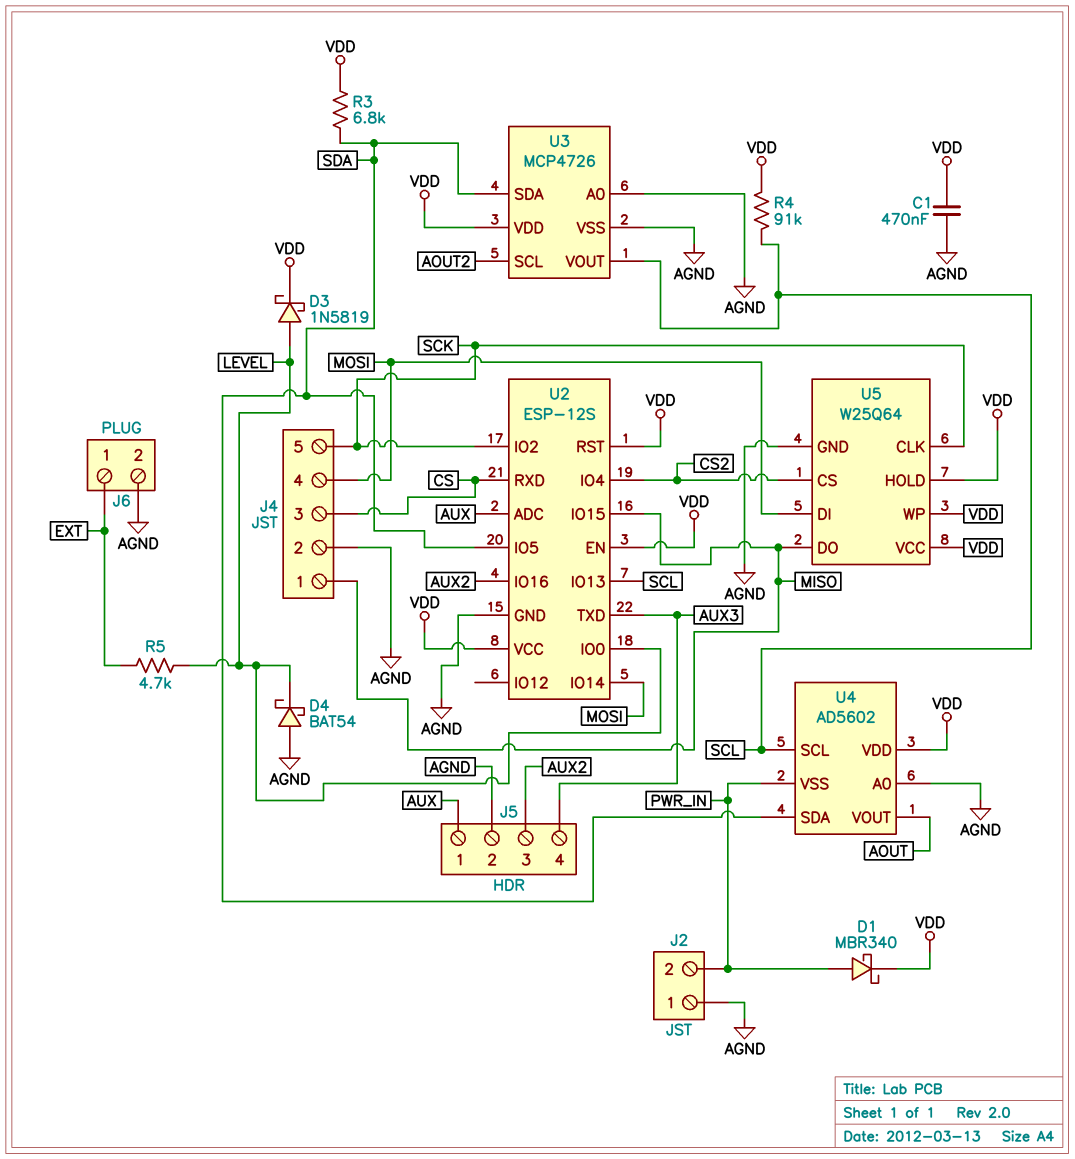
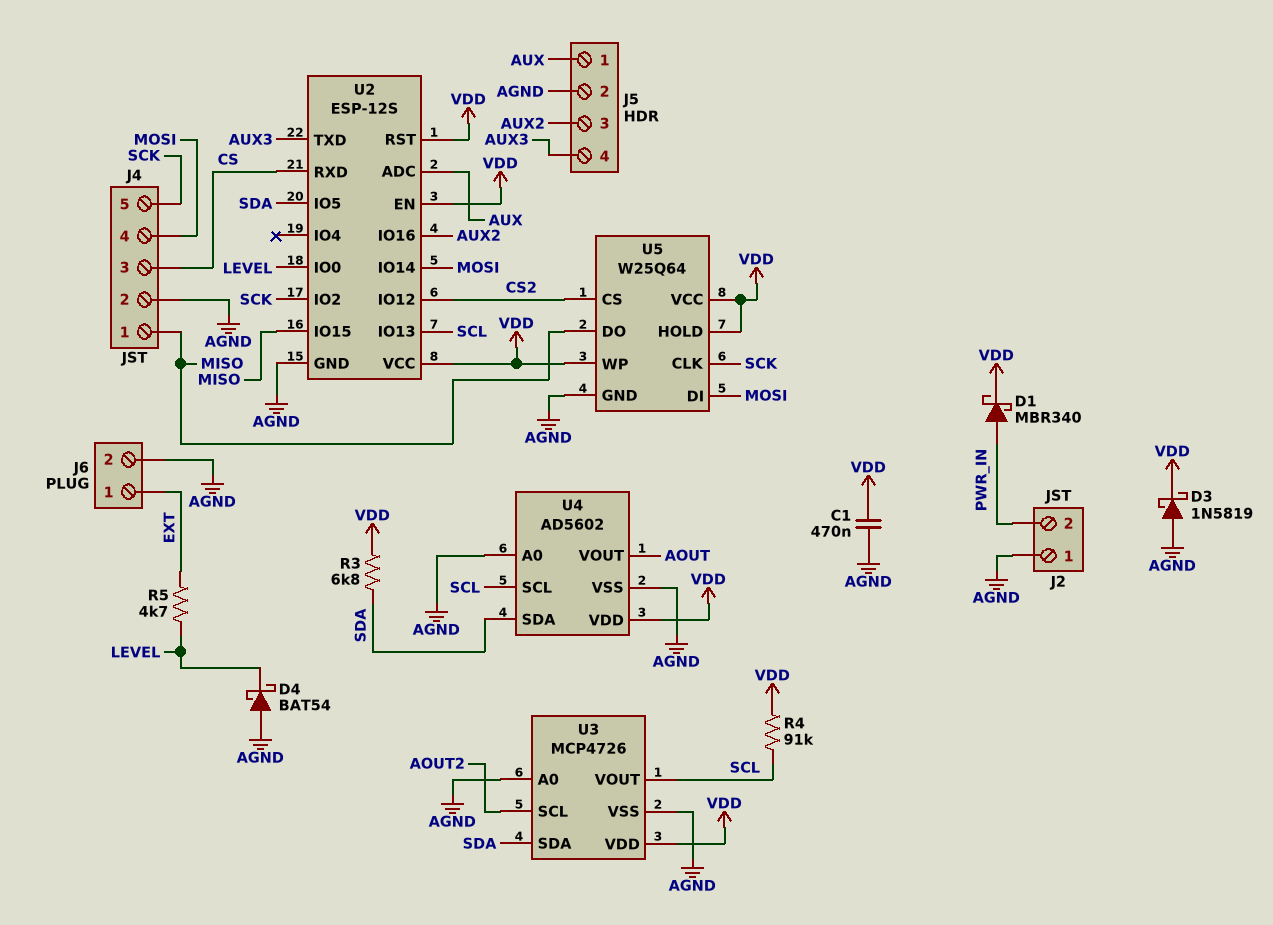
D3: schottky 1N5819 (A LEVEL, K VDD) -> schottky 1N5819 (A AGND, K VDD)
U2 pin IO4: CS2 -> none
U2 pin IO12: none -> CS2
U4 pin VSS: PWR_IN -> AGND

